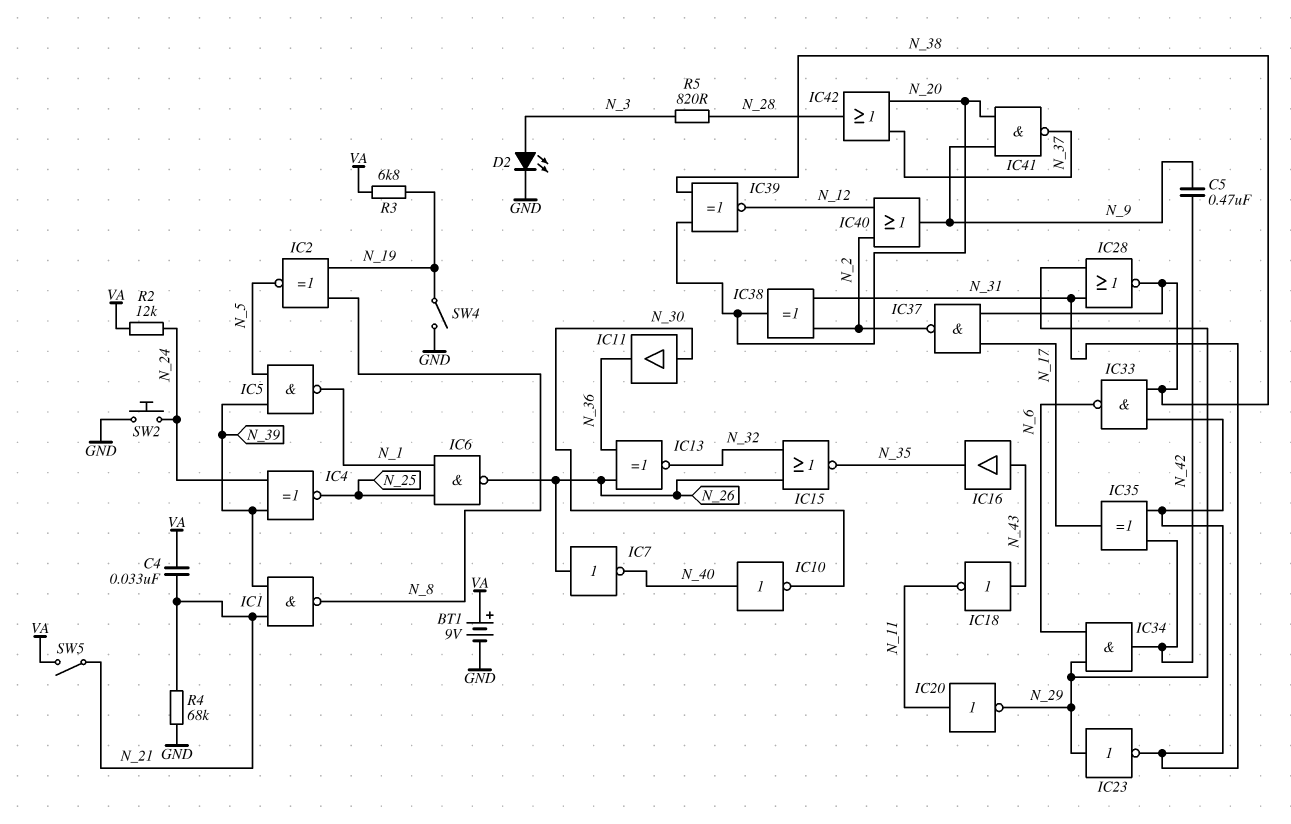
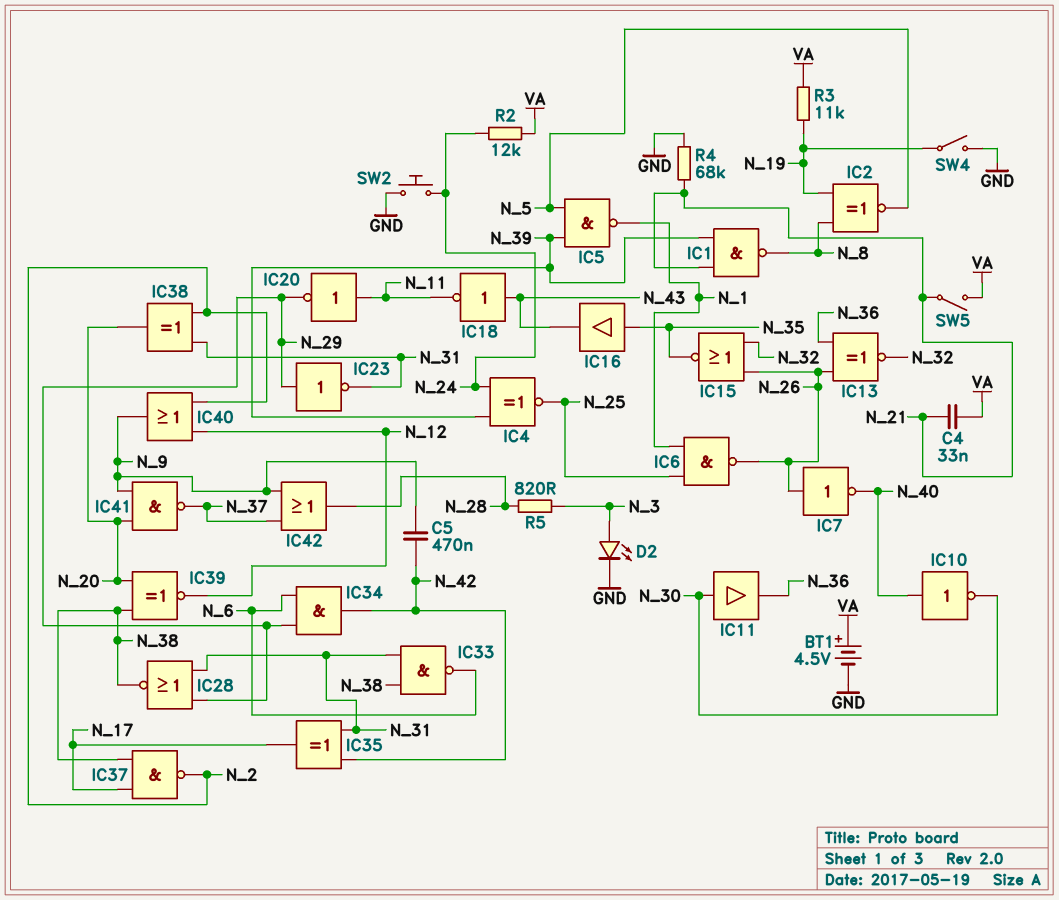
BT1: 9V (plus VA, minus GND) -> 4.5V (plus VA, minus GND)
IC16: buffer (in N_43, out N_35) -> buffer (in N_35, out N_43)
IC42: OR (in N_20, in N_37, out N_28) -> OR (in N_9, in N_37, out N_28)
R3: 6.8k (N_19, VA) -> 11k (N_19, VA)

